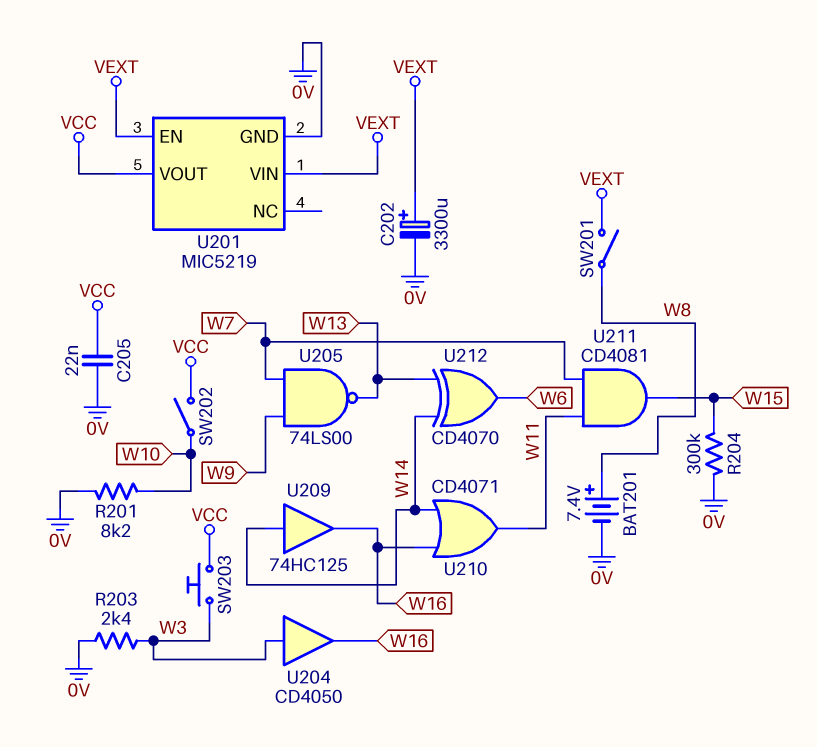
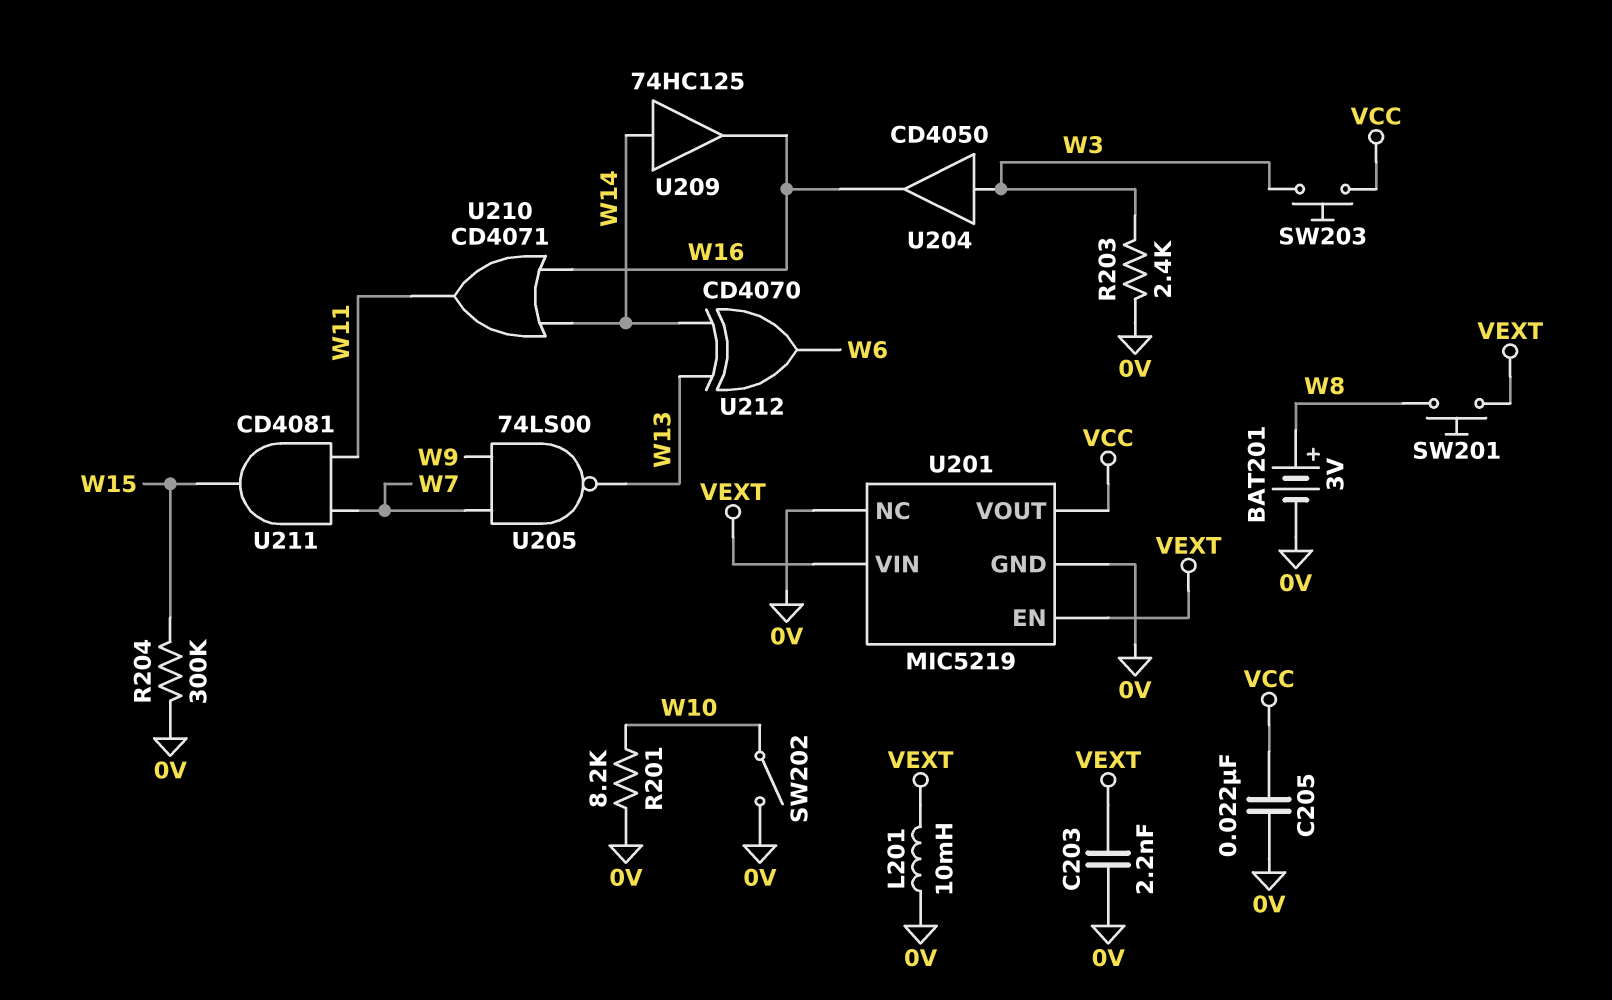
BAT201: 7.4V (plus W8, minus 0V) -> 3V (plus W8, minus 0V)
C202: 3300uF (plus VEXT, minus 0V) -> none
C203: none -> 2.2nF (0V, VEXT)
L201: none -> 10mH (0V, VEXT)
SW201: switch (VEXT, W8) -> button (VEXT, W8)
SW202: switch (VCC, W10) -> switch (0V, W10)
U201 pin NC: none -> 0V

